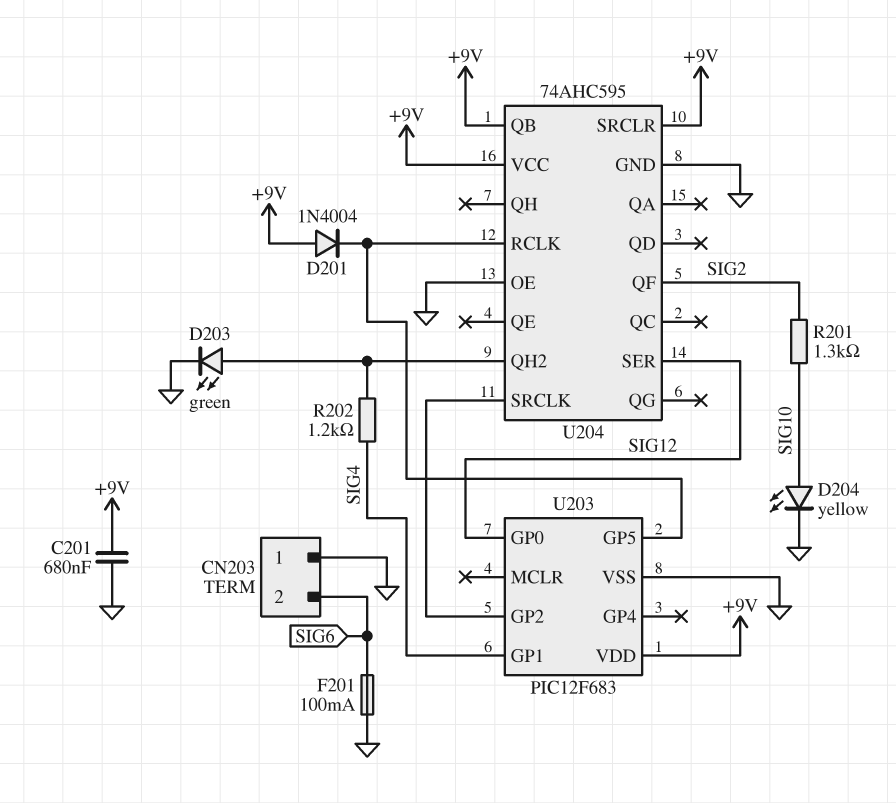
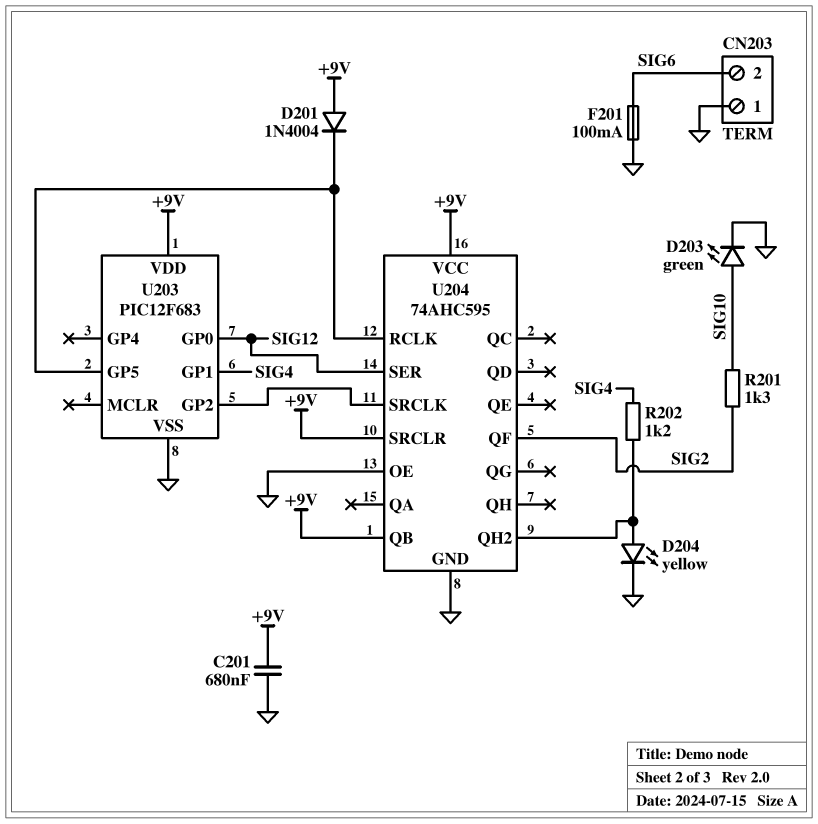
D203: LED green (A U204/QH2, K GND) -> LED green (A SIG10, K GND)
D204: LED yellow (A SIG10, K GND) -> LED yellow (A U204/QH2, K GND)

